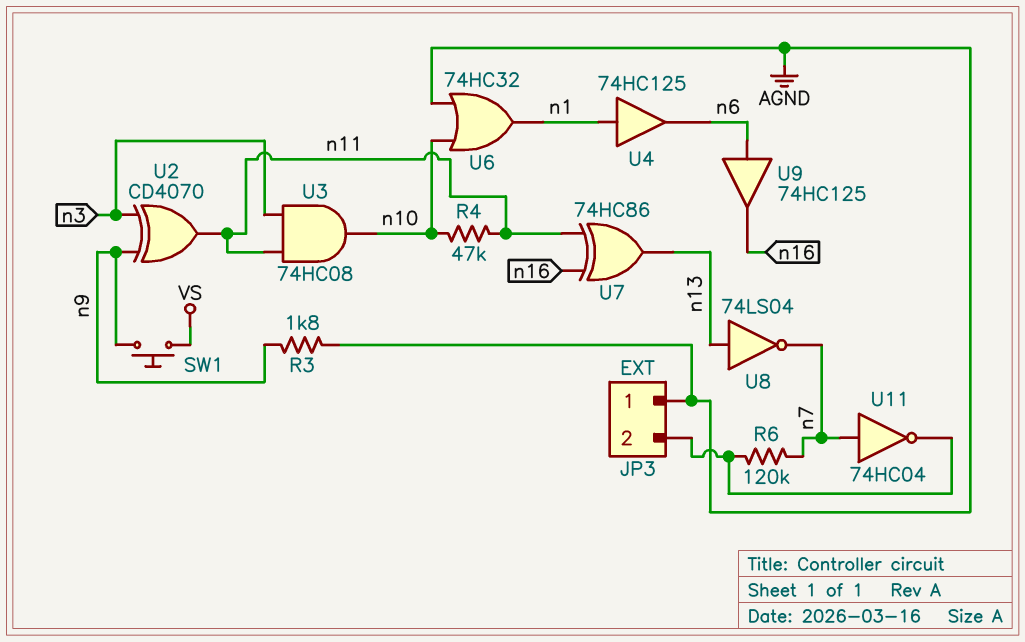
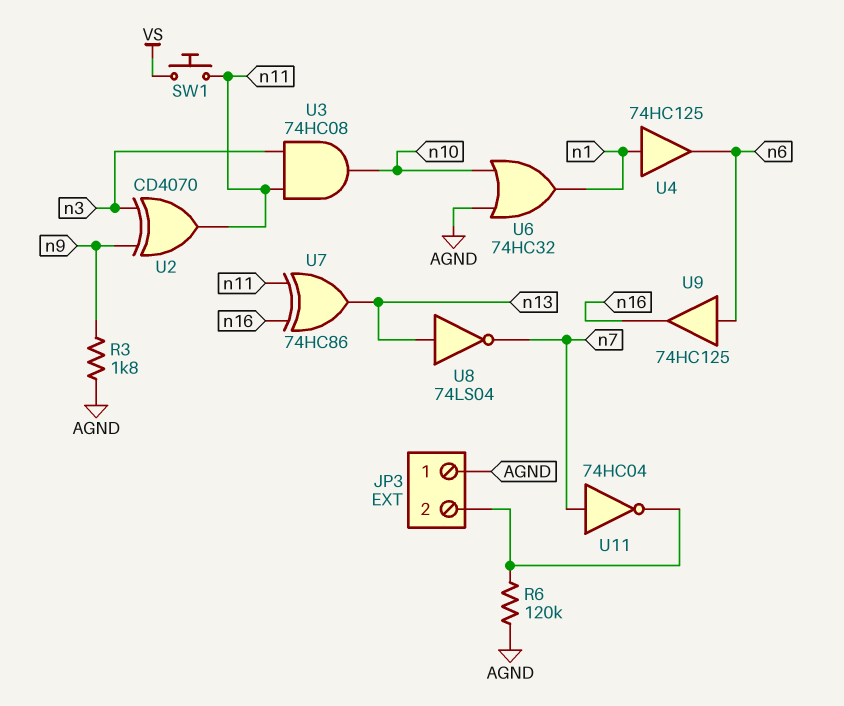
R4: 47k (n10, n11) -> none
R6: 120k (JP3/2, n7) -> 120k (AGND, JP3/2)
SW1: button (VS, n9) -> button (VS, n11)

